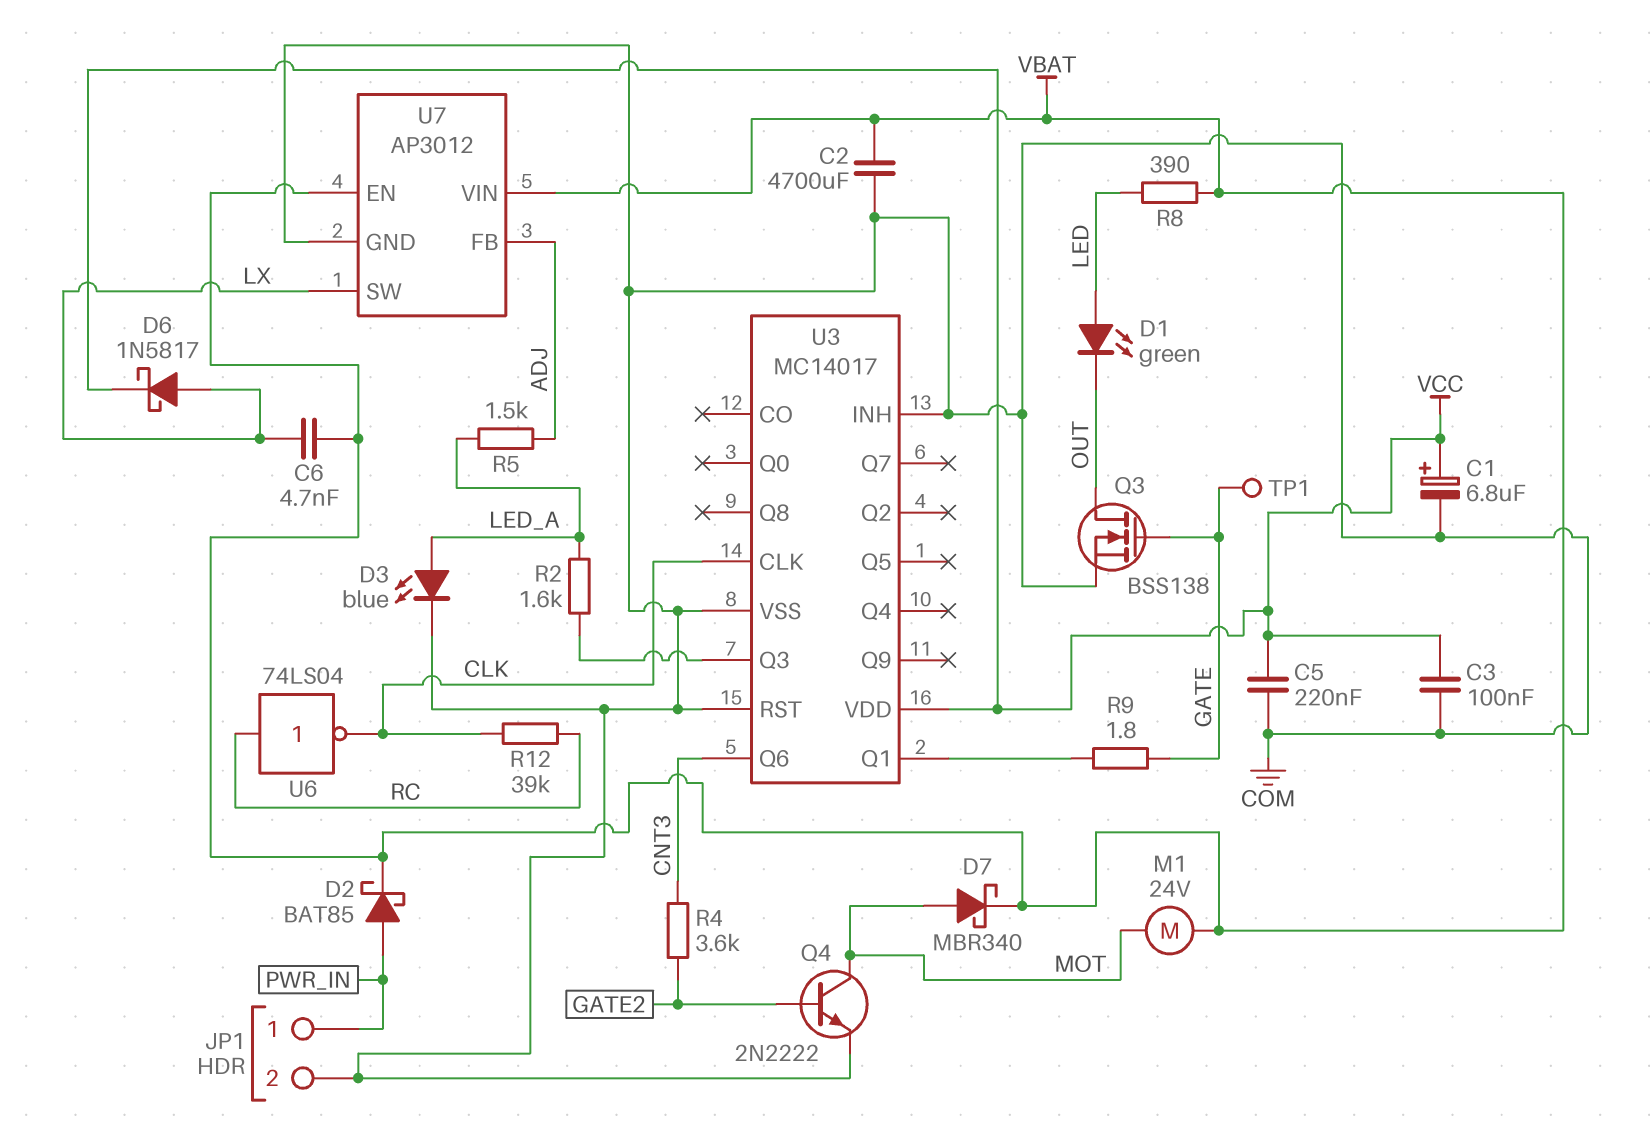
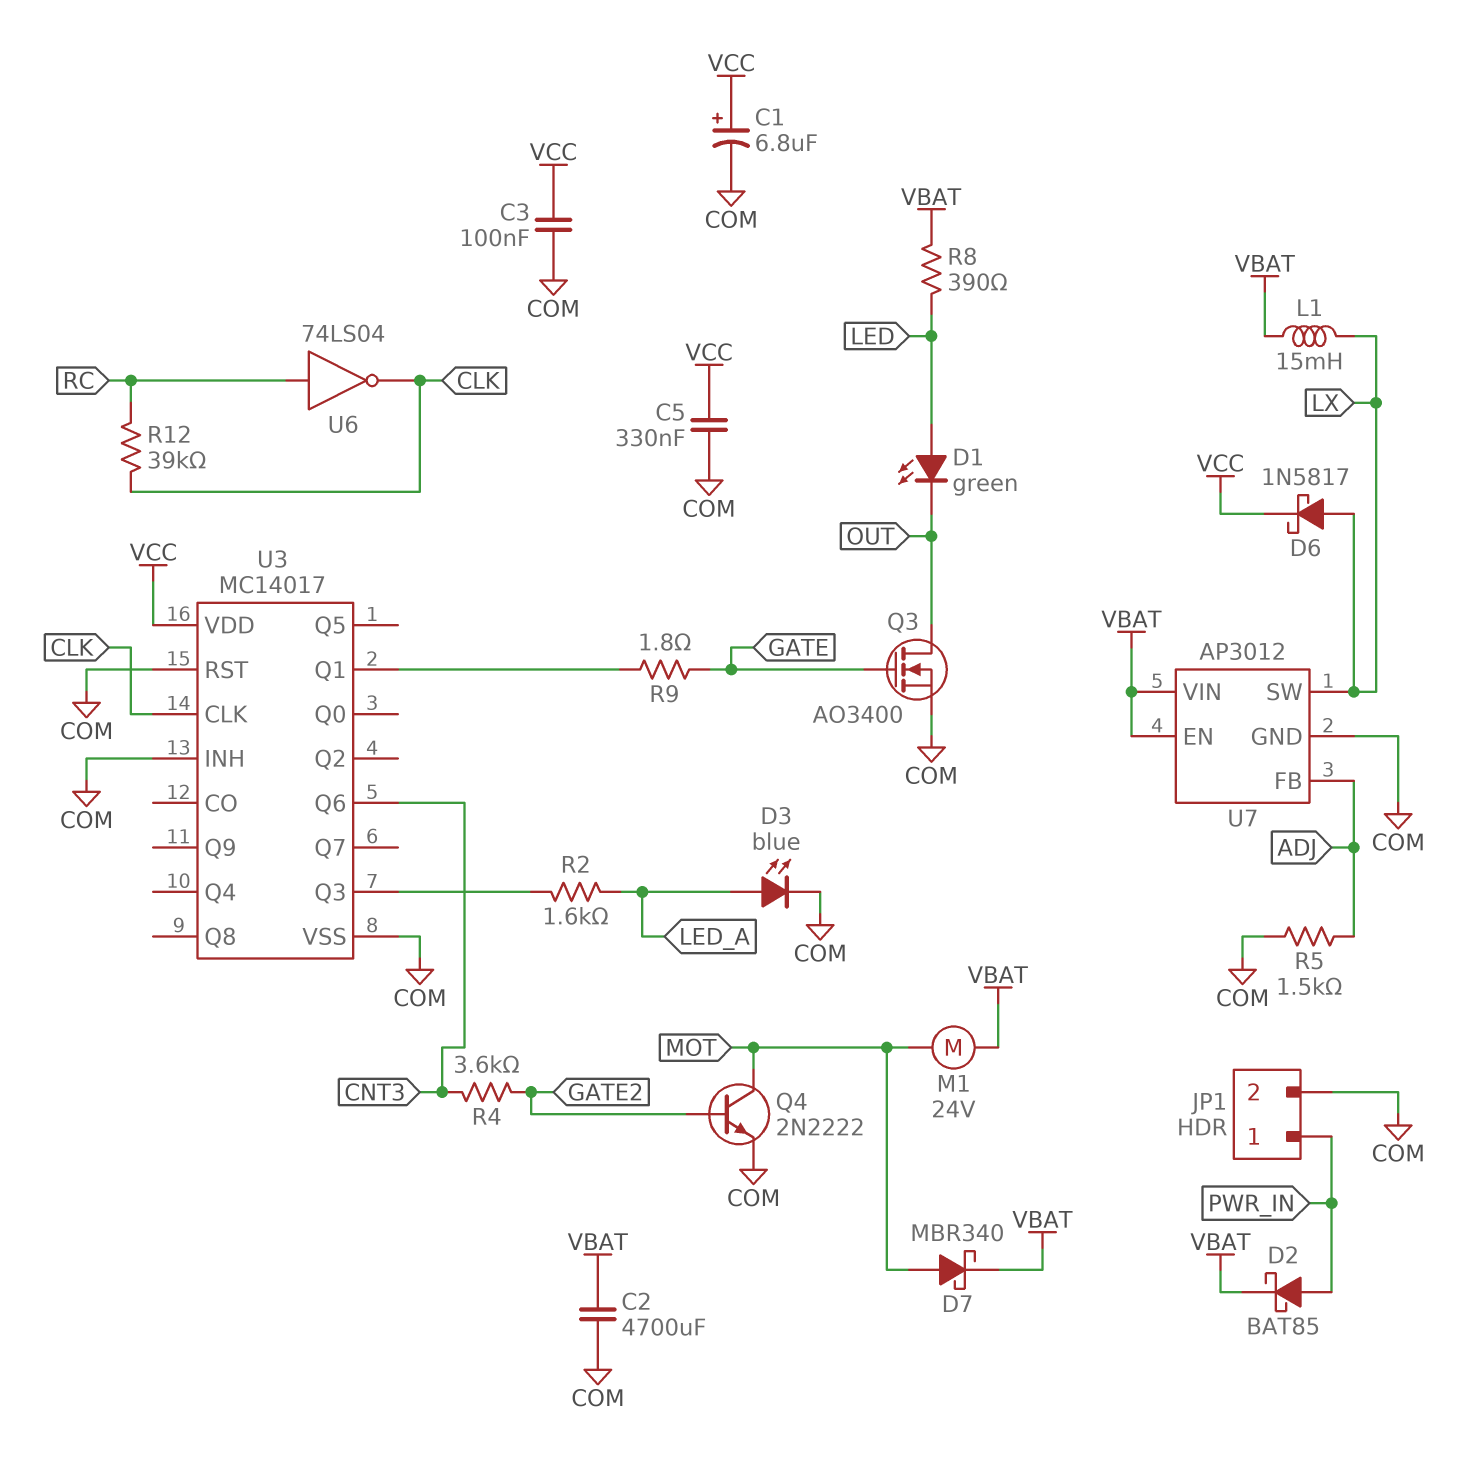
C5: 220nF (COM, VCC) -> 330nF (COM, VCC)
C6: 4.7nF (LX, VBAT) -> none
L1: none -> 15mH (LX, VBAT)
Q3: NMOS BSS138 (G GATE, D OUT, S COM) -> NMOS AO3400 (G GATE, D OUT, S COM)
R5: 1.5k (ADJ, LED_A) -> 1.5k (ADJ, COM)
TP1: test point (GATE) -> none

